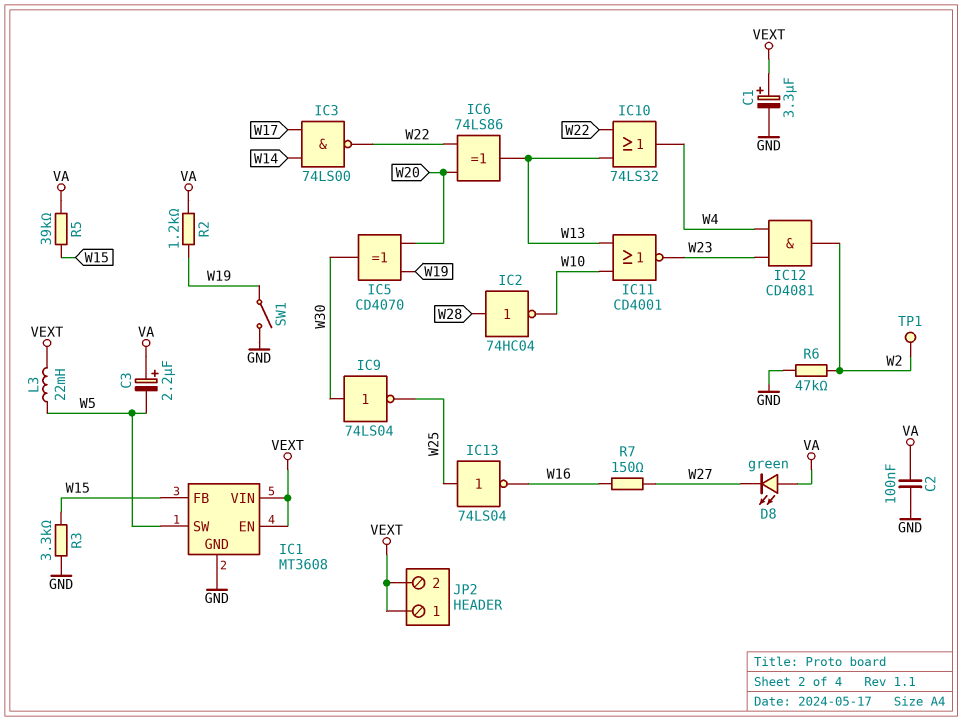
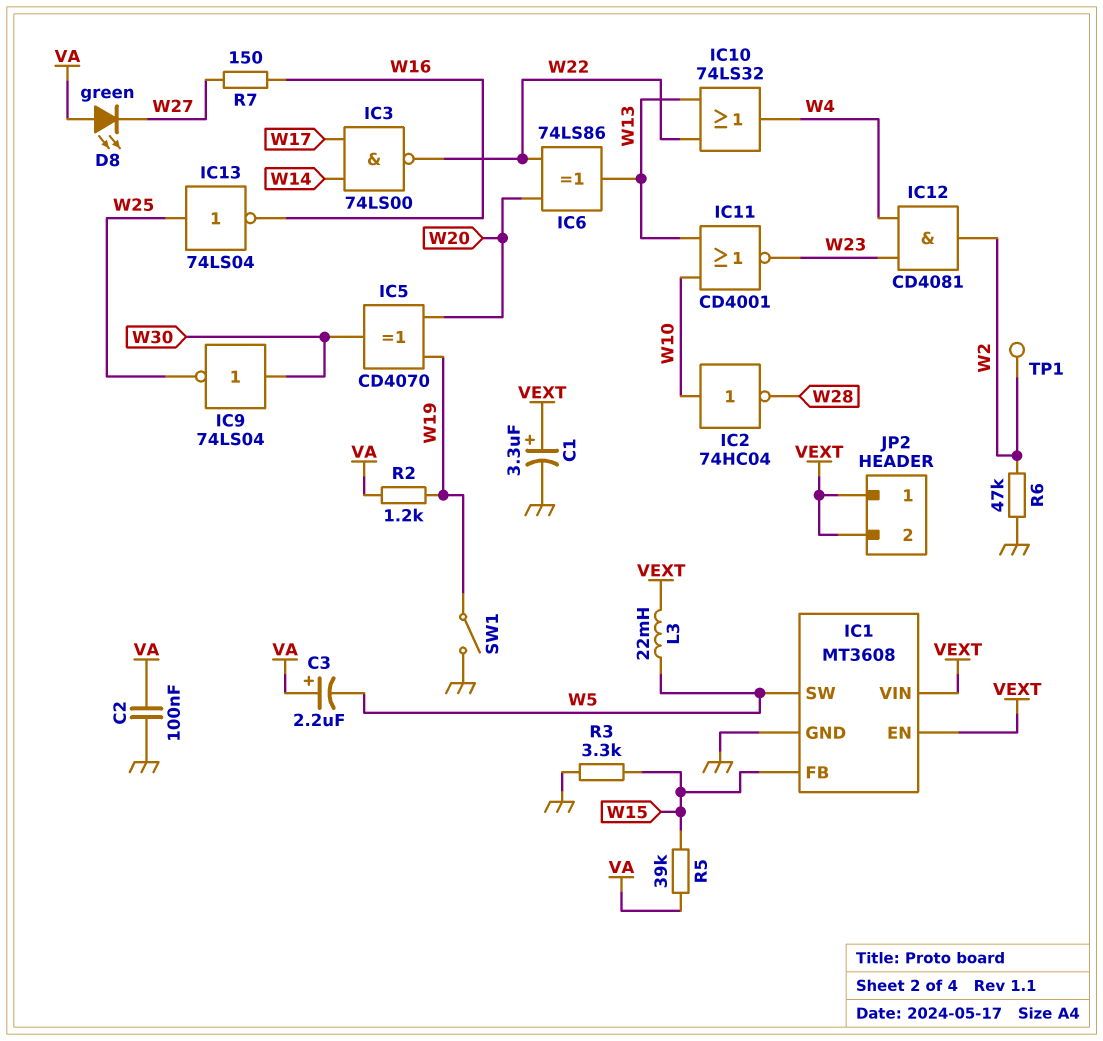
IC2: NOT 74HC04 (in W28, out W10) -> NOT 74HC04 (in W10, out W28)

